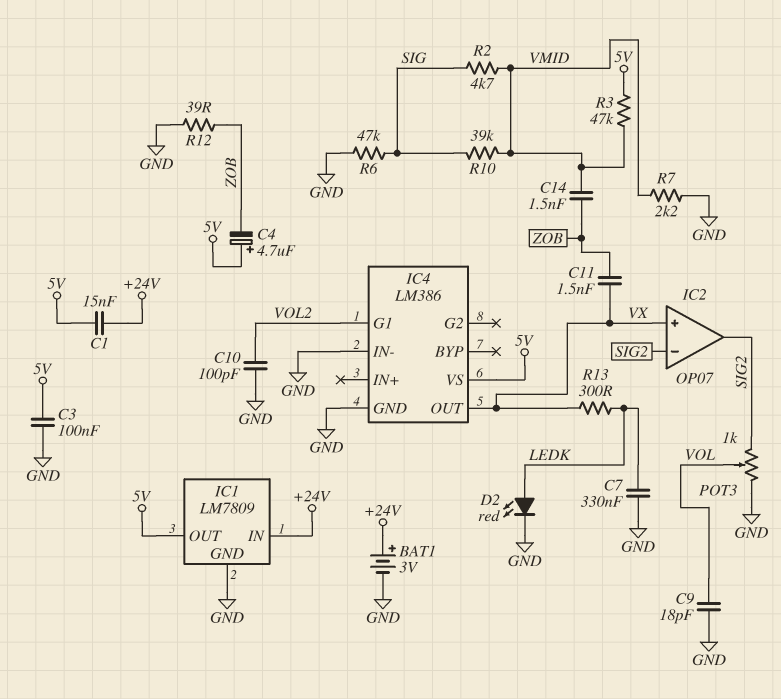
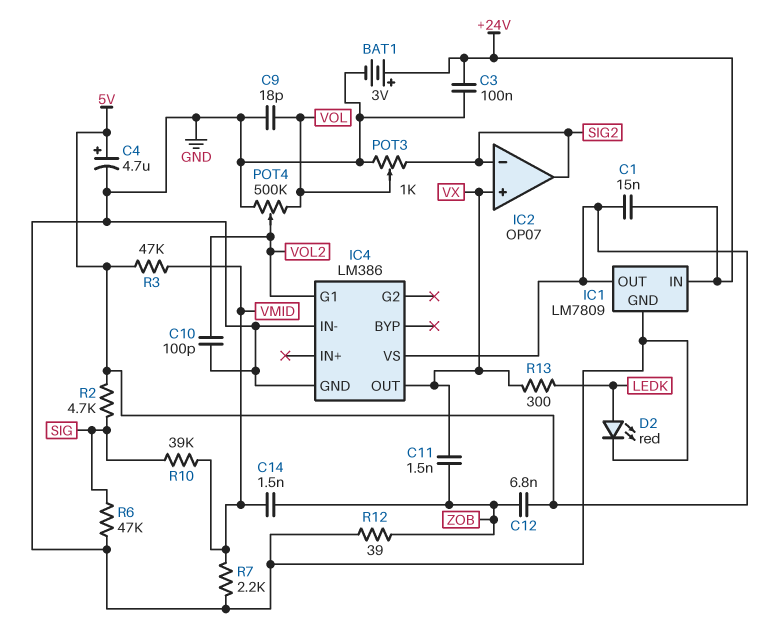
C3: 100nF (5V, GND) -> 100nF (+24V, GND)
C4: 4.7uF (plus 5V, minus ZOB) -> 4.7uF (plus 5V, minus GND)
C7: 330nF (GND, LEDK) -> none
C12: none -> 6.8nF (5V, ZOB)
POT4: none -> 500k (GND, VOL, wiper VOL2)
R2: 4.7k (SIG, VMID) -> 4.7k (5V, SIG)

